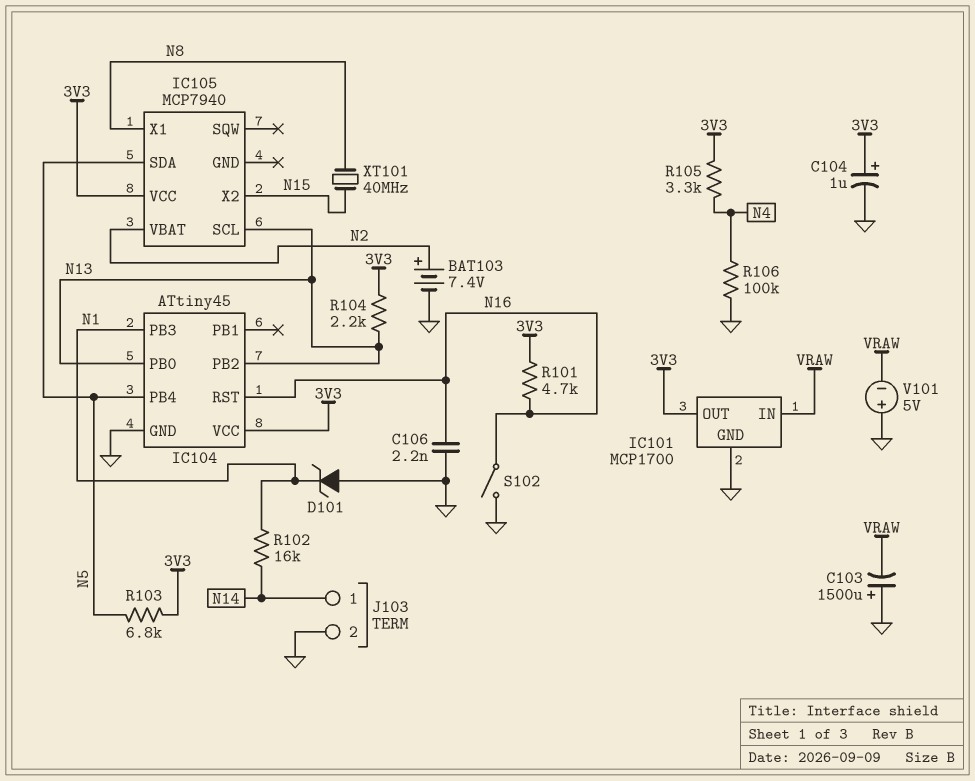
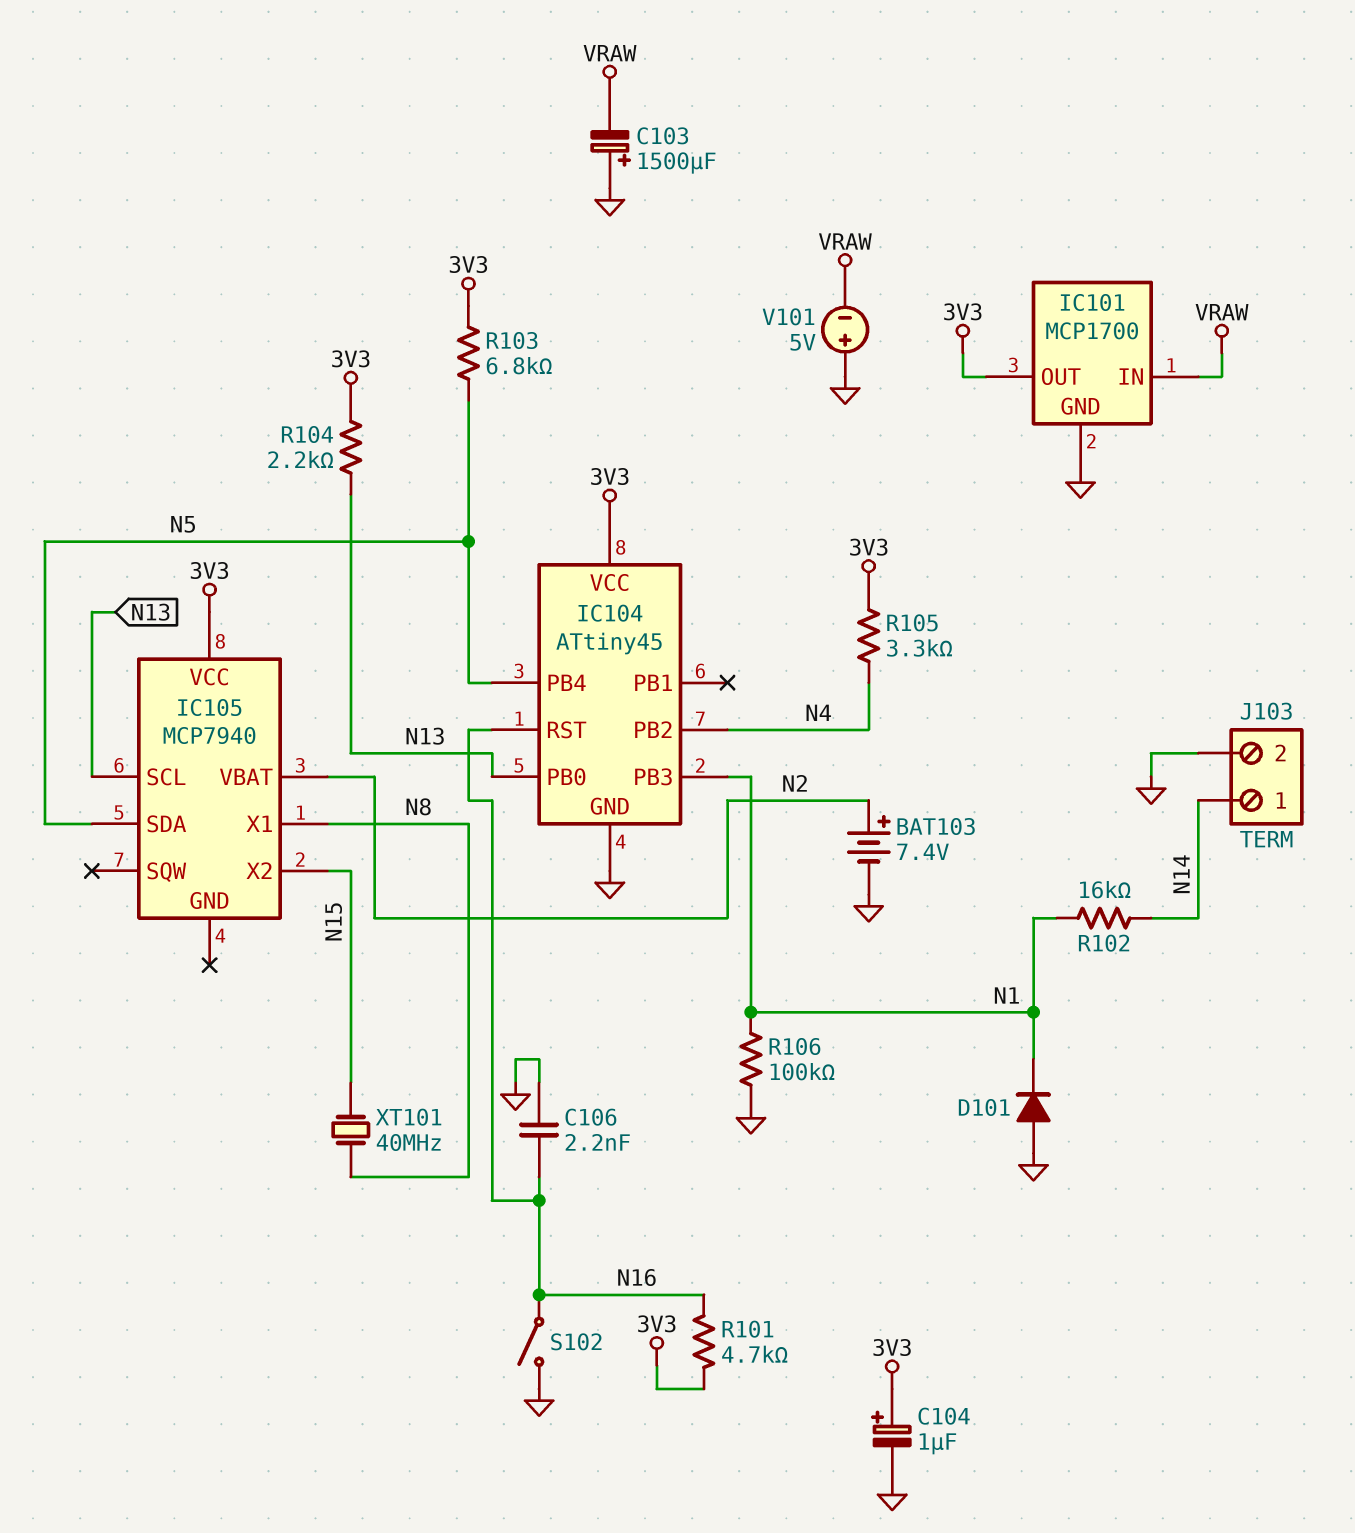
D101: zener (A GND, K N1) -> diode (A GND, K N1)
IC104 pin PB2: N13 -> N4
R106: 100k (GND, N4) -> 100k (GND, N1)

